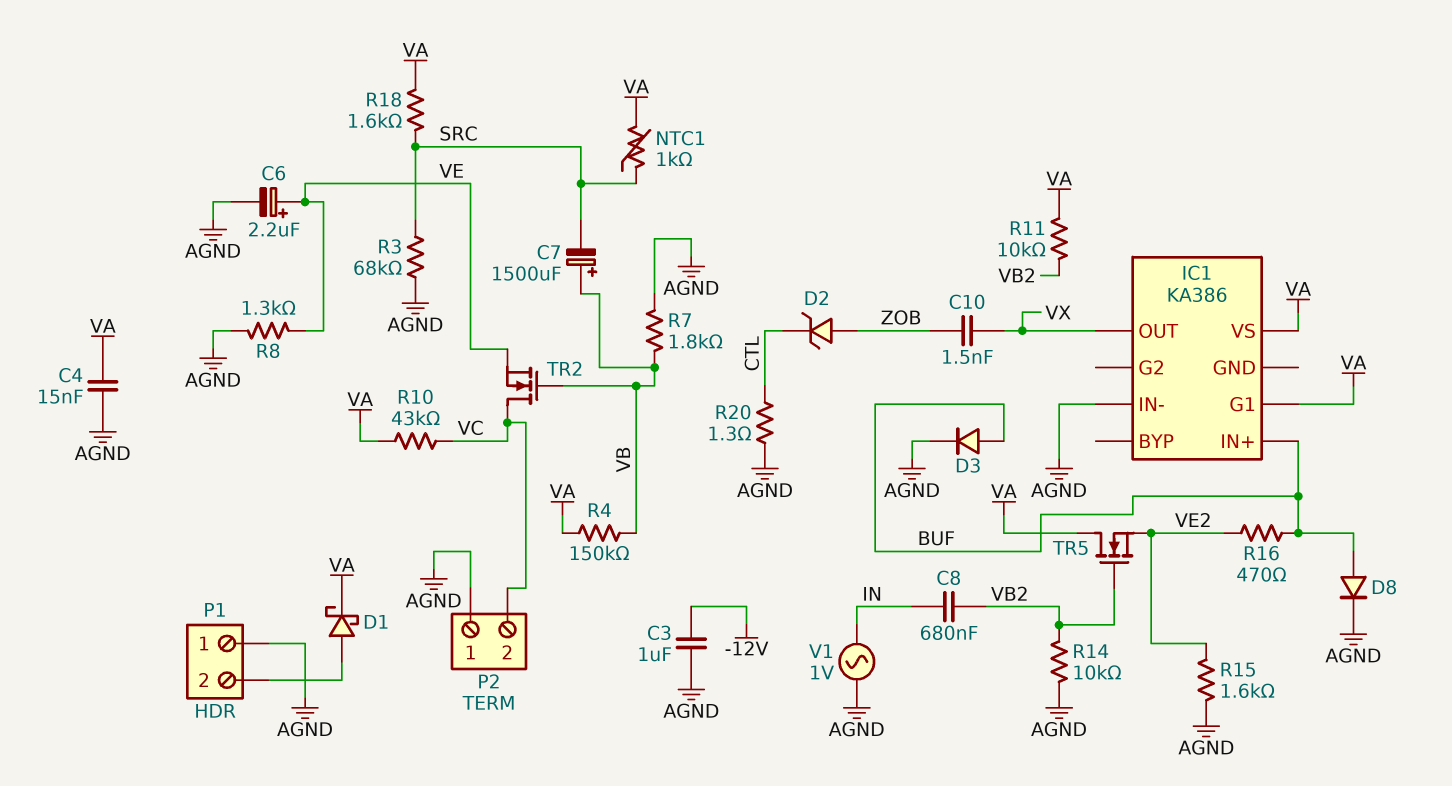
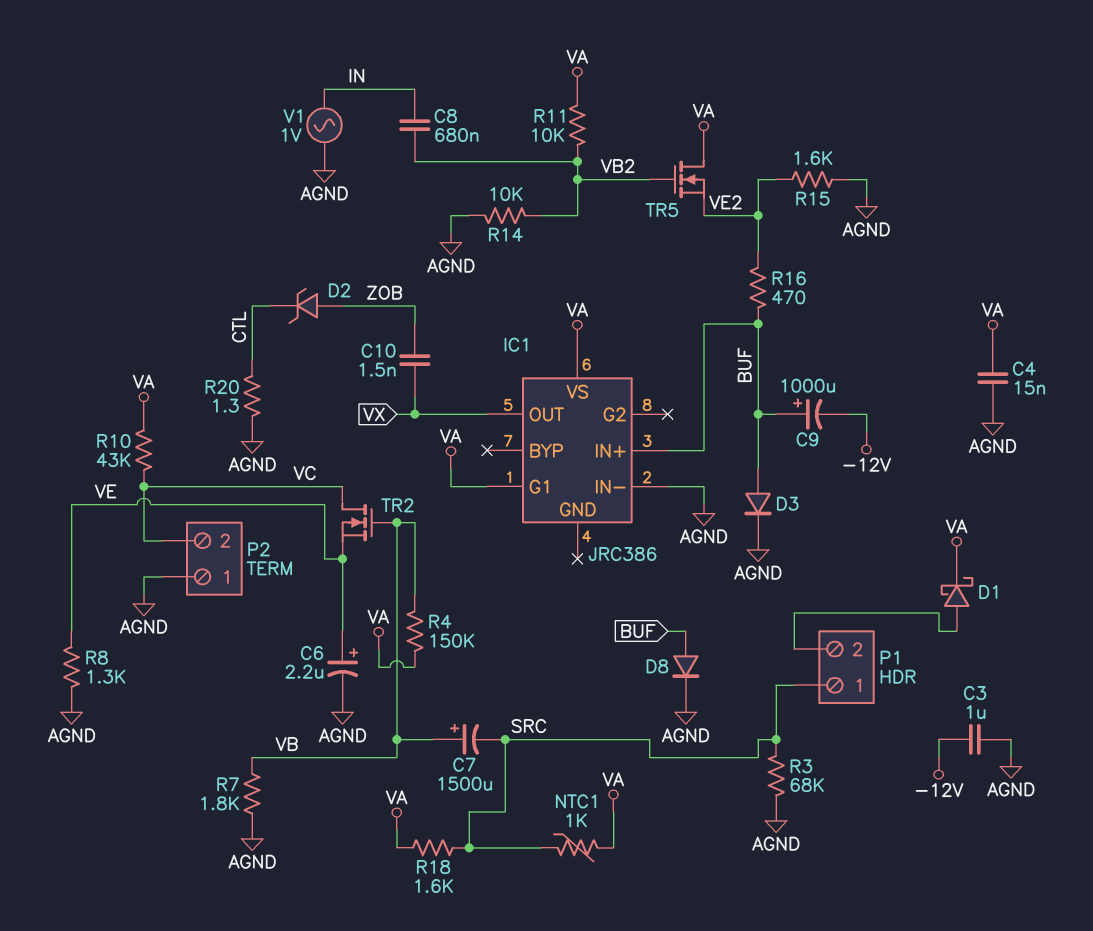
C9: none -> 1000uF (plus BUF, minus -12V)
IC1: KA386 -> JRC386
P1 pin 1: AGND -> SRC

